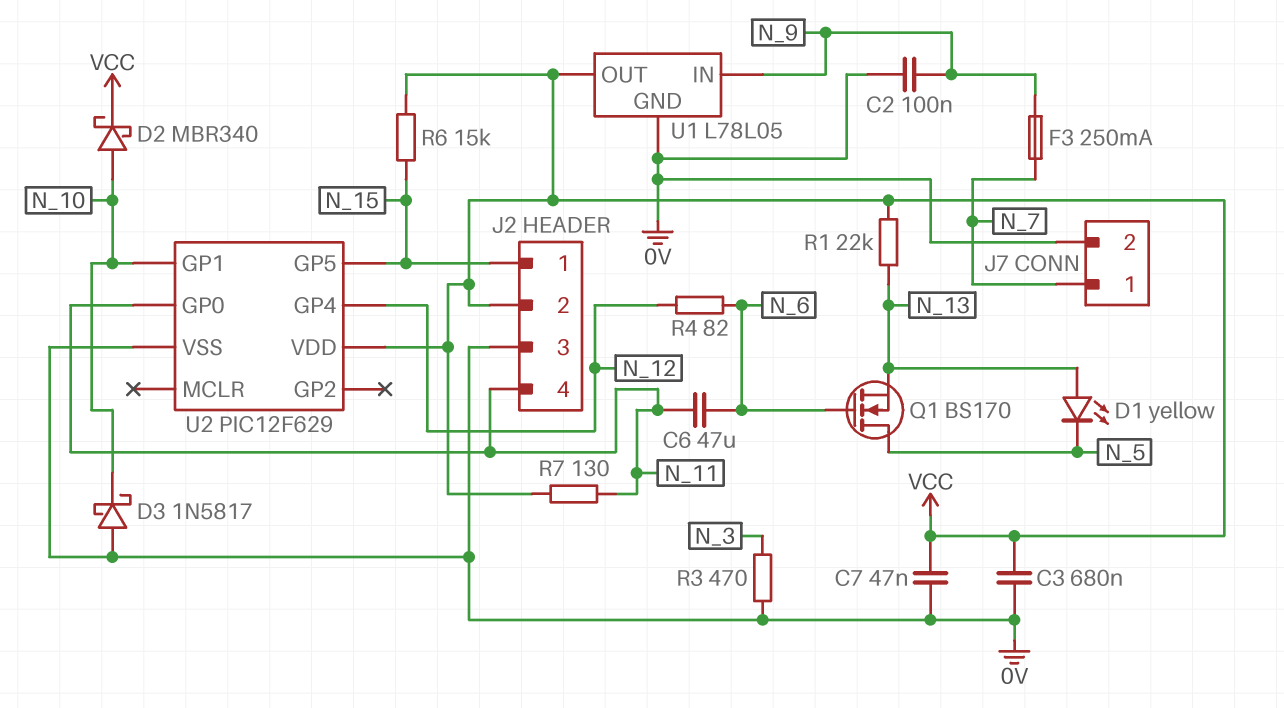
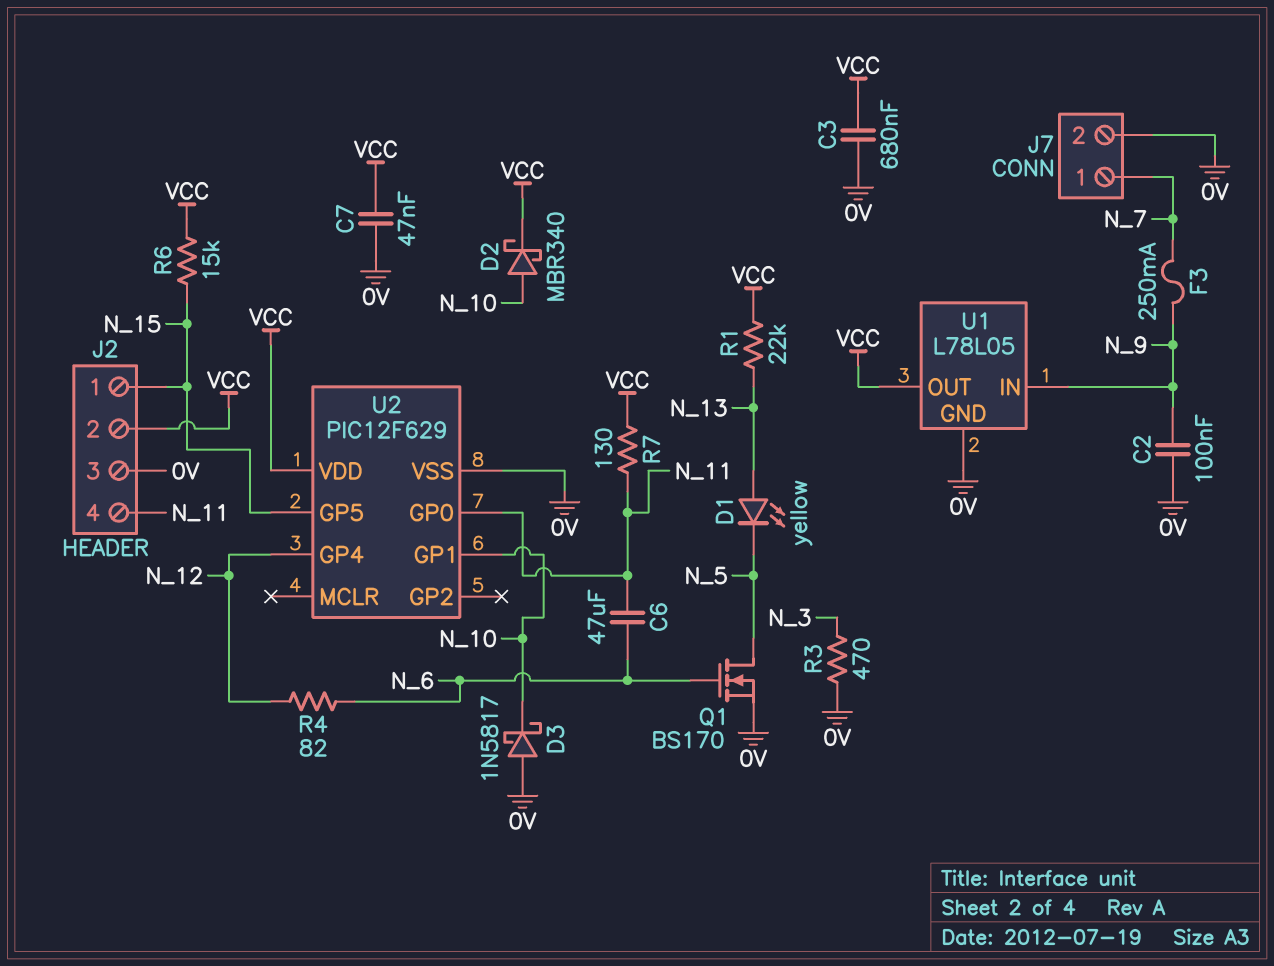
Q1: NMOS BS170 (G N_6, D N_5, S N_13) -> NMOS BS170 (G N_6, D N_5, S 0V)

